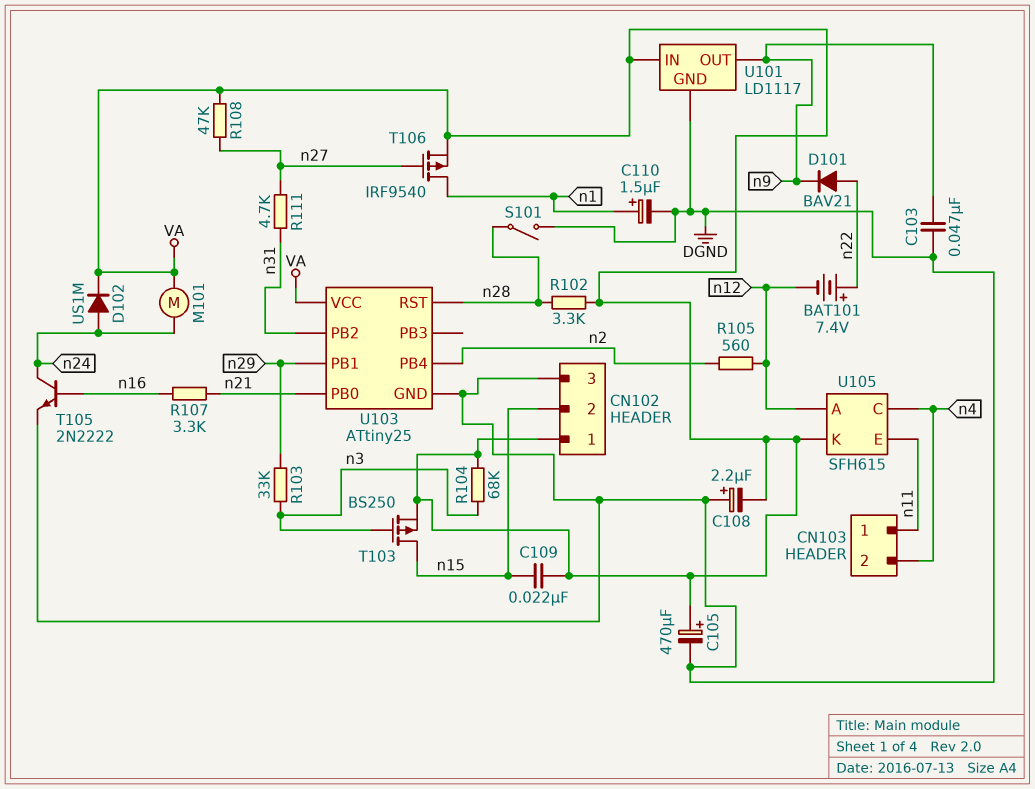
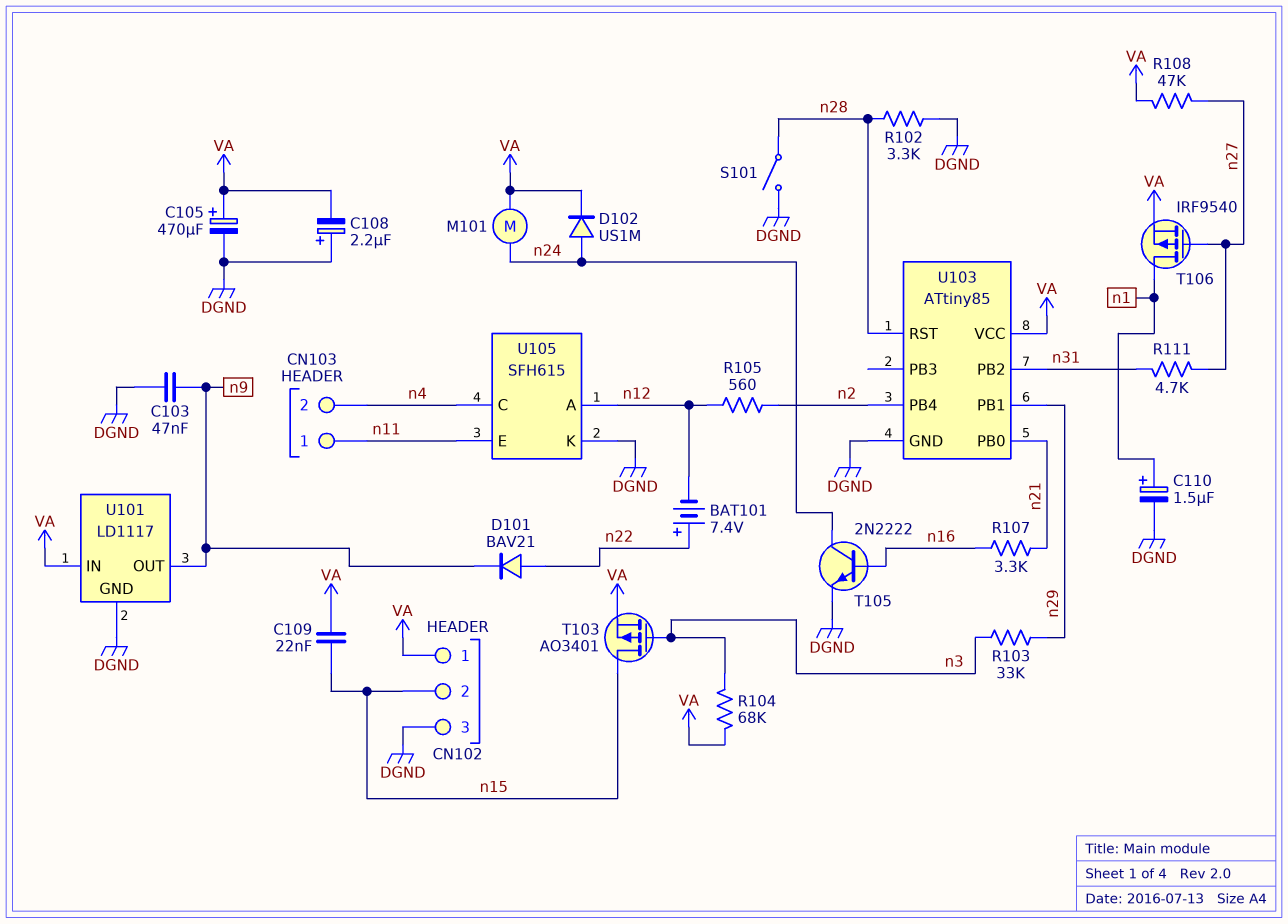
R102: 3.3k (VA, n28) -> 3.3k (DGND, n28)
T103: PMOS BS250 (G n3, D n15, S VA) -> PMOS AO3401 (G n3, D n15, S VA)
U103: ATtiny25 -> ATtiny85
U105 pin K: VA -> DGND

